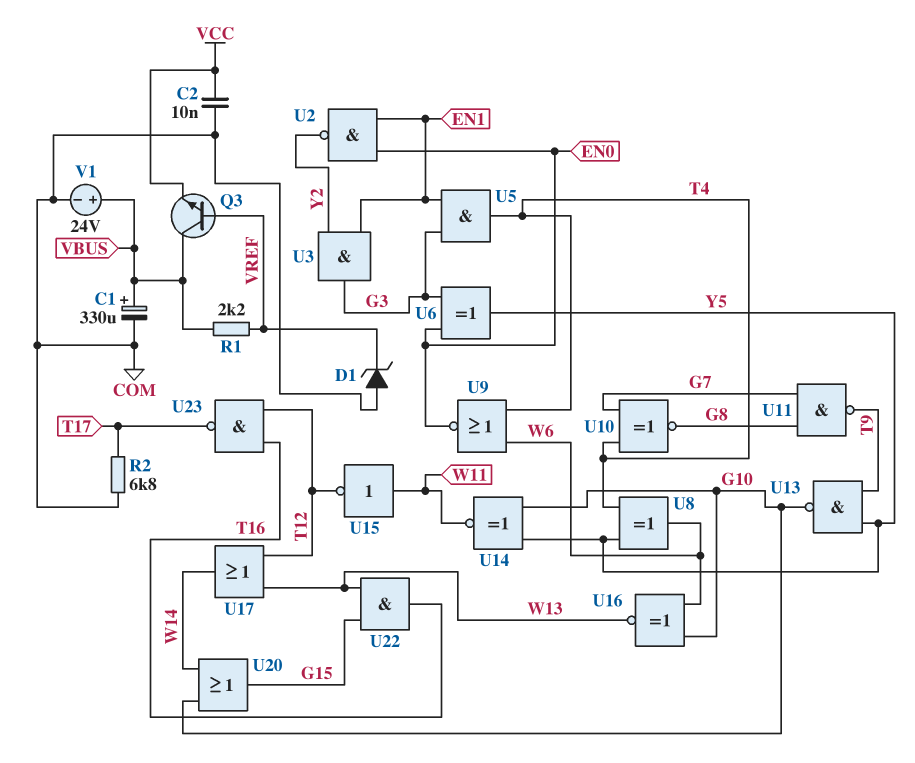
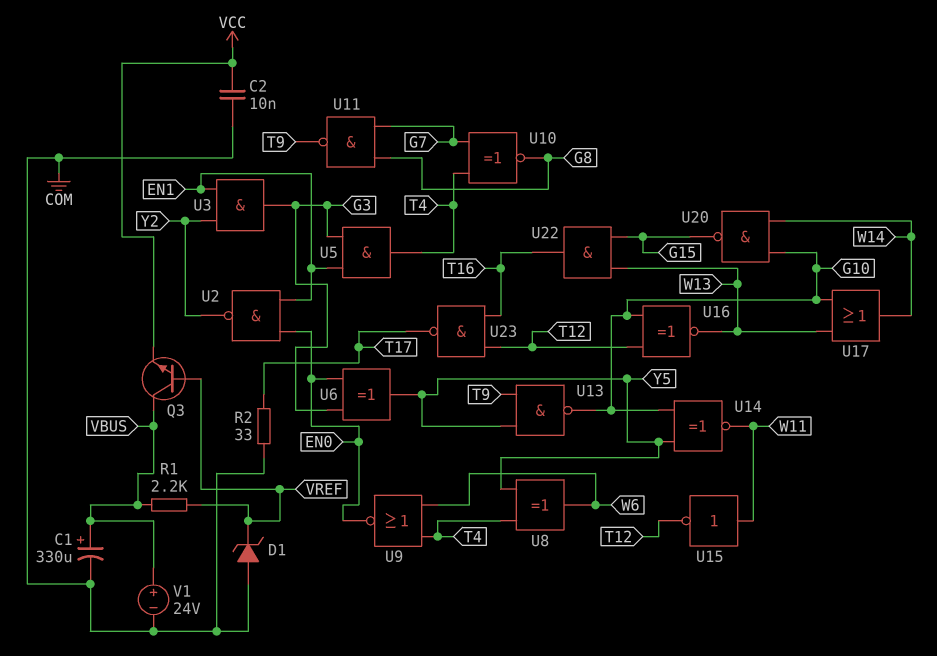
R2: 6.8k (COM, T17) -> 33 (COM, T17)
U16: XNOR (in G10, in W6, out W13) -> XNOR (in G10, in T12, out W13)
U17: OR (in T12, in W13, out W14) -> OR (in G10, in W13, out W14)
U20: OR (in G10, in W14, out G15) -> NAND (in G10, in W14, out G15)

